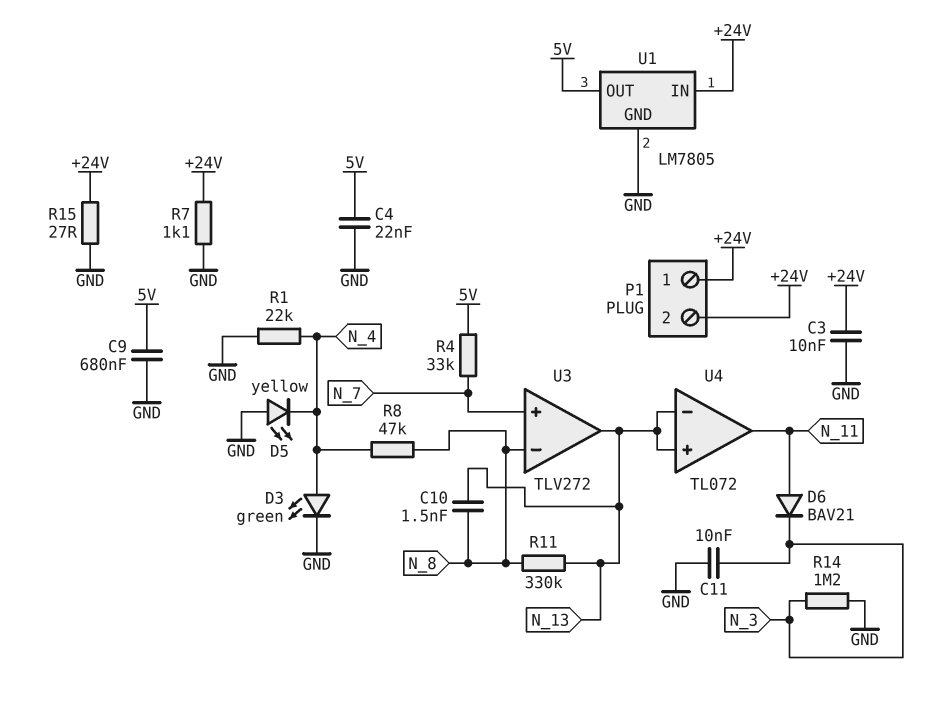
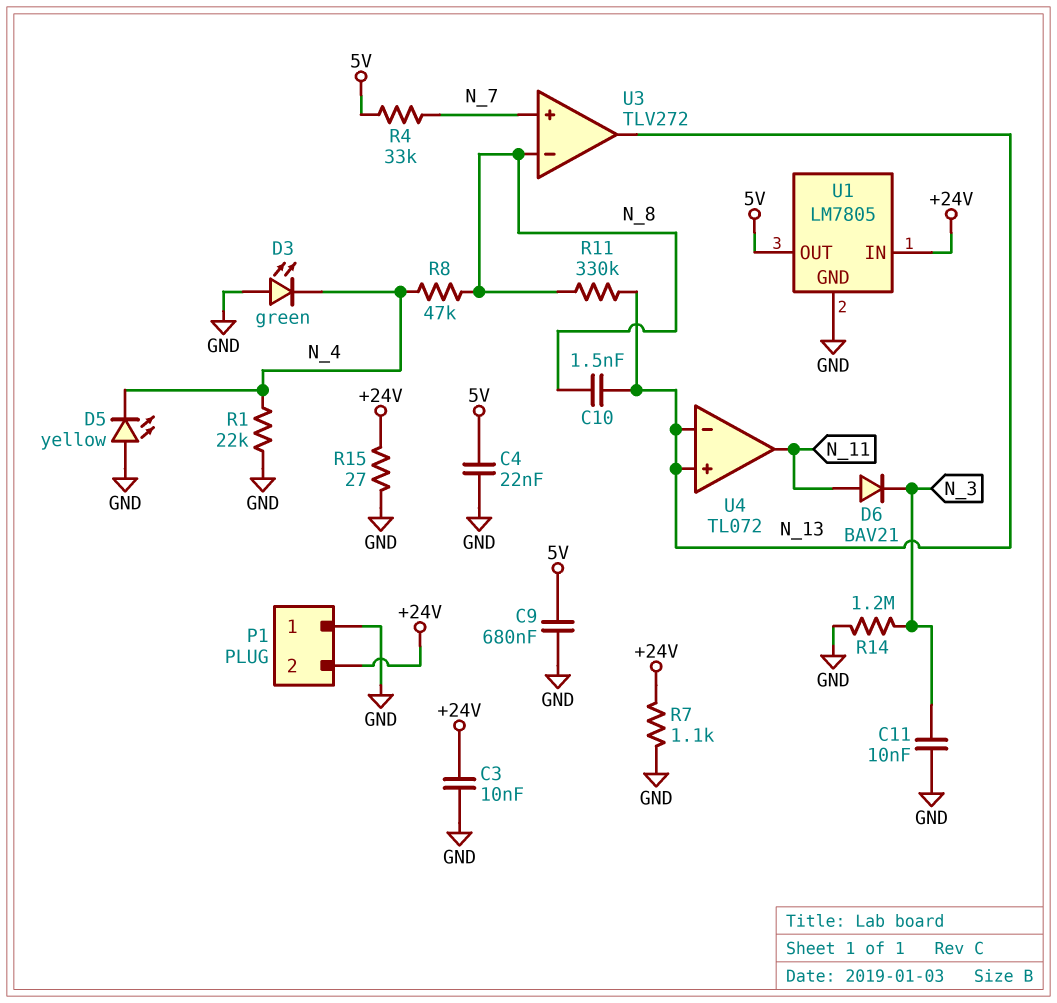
D3: LED green (A N_4, K GND) -> LED green (A GND, K N_4)
P1 pin 1: +24V -> GND

